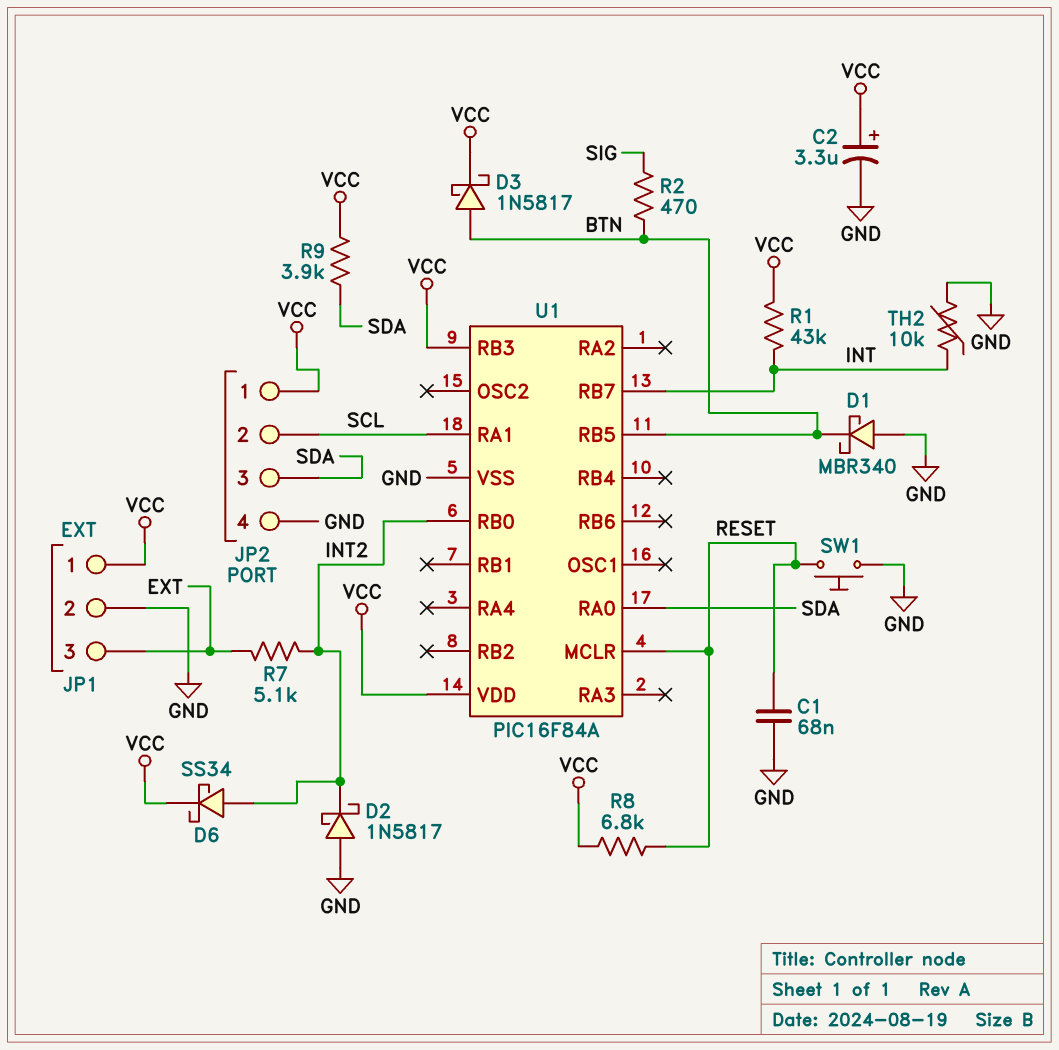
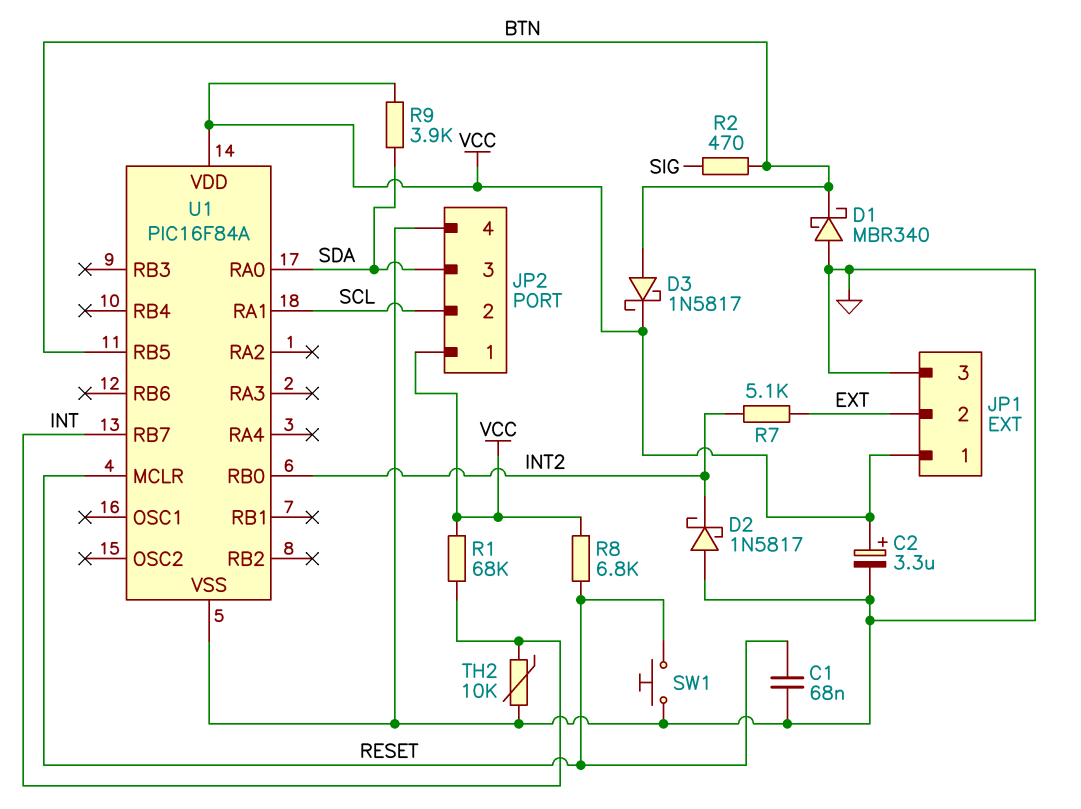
D6: schottky SS34 (A INT2, K VCC) -> none
JP1 pin 2: GND -> EXT
JP1 pin 3: EXT -> GND
R1: 43k (INT, VCC) -> 68k (INT, VCC)
U1 pin RB3: VCC -> none

